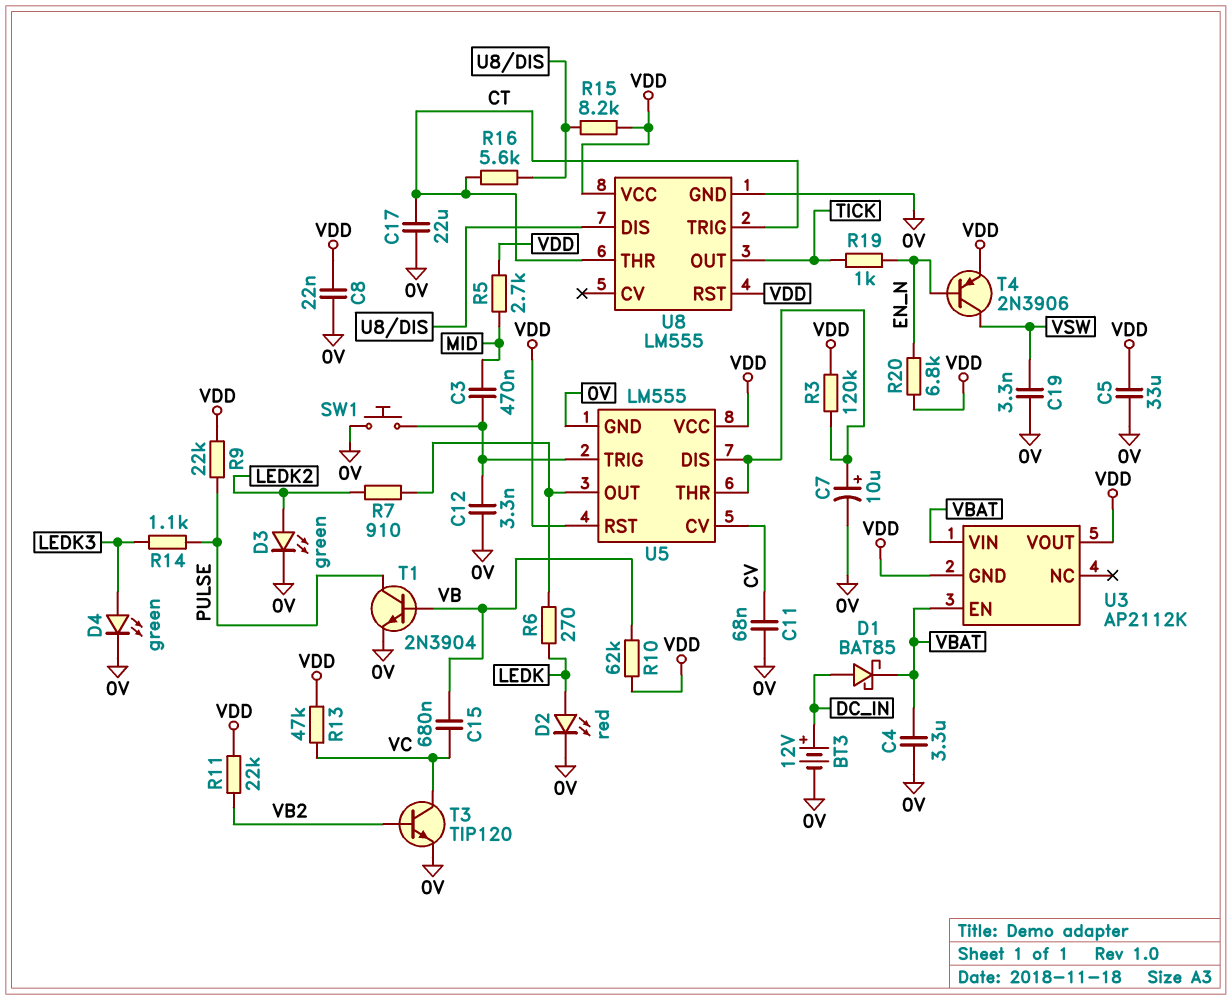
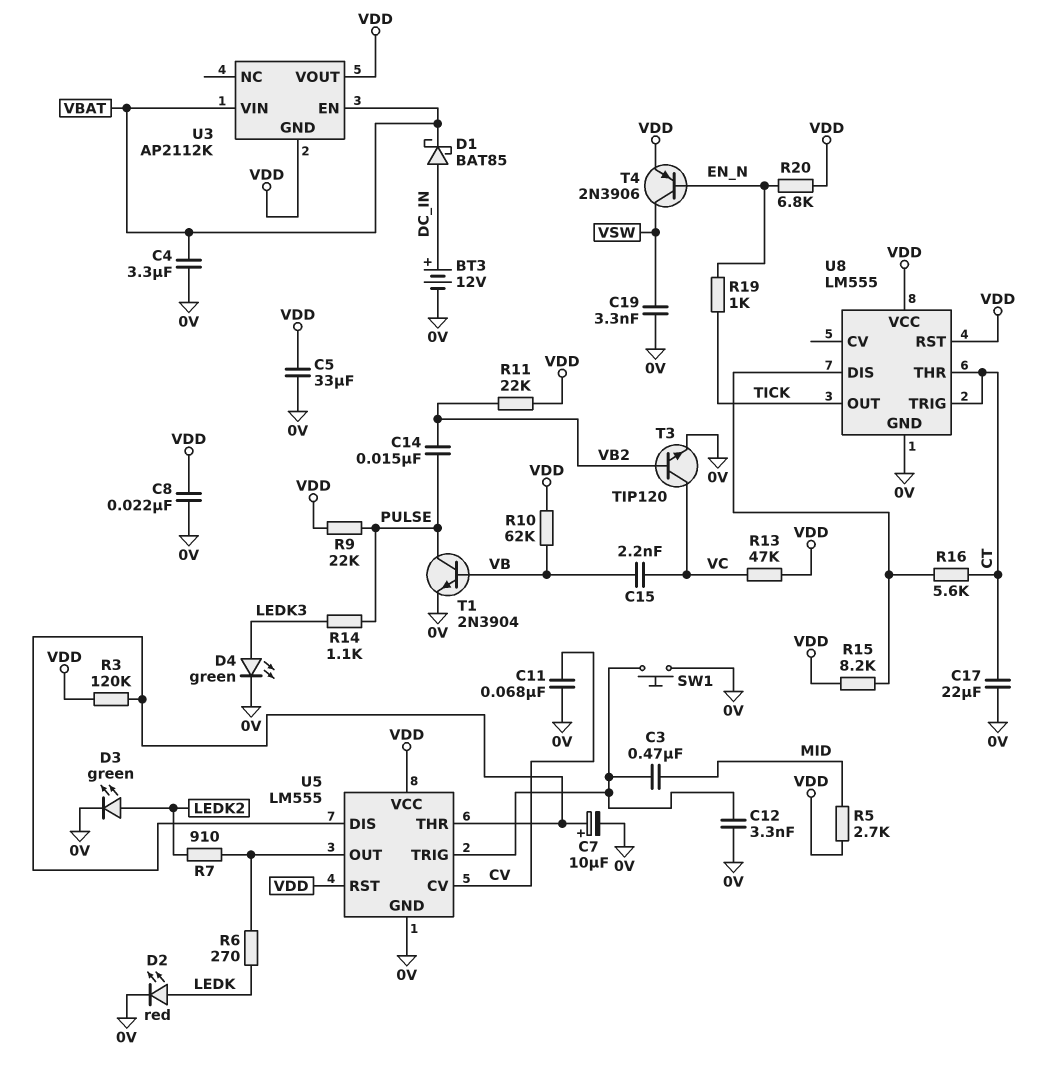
C14: none -> 15nF (PULSE, VB2)
C15: 680nF (VB, VC) -> 2.2nF (VB, VC)

